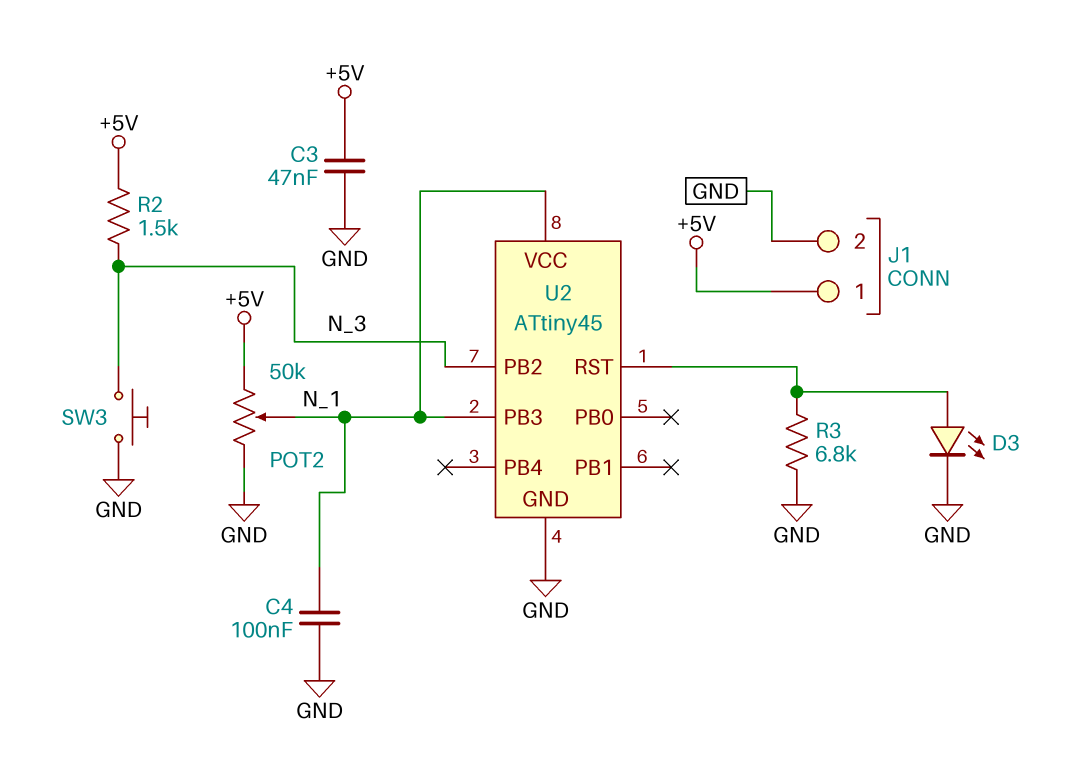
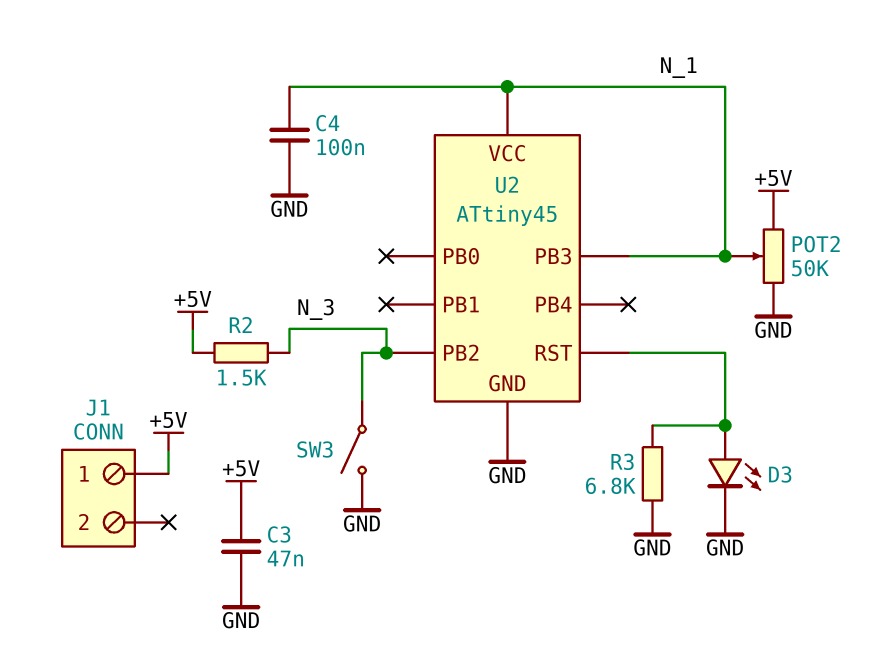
J1 pin 2: GND -> none
SW3: button (GND, N_3) -> switch (GND, N_3)

